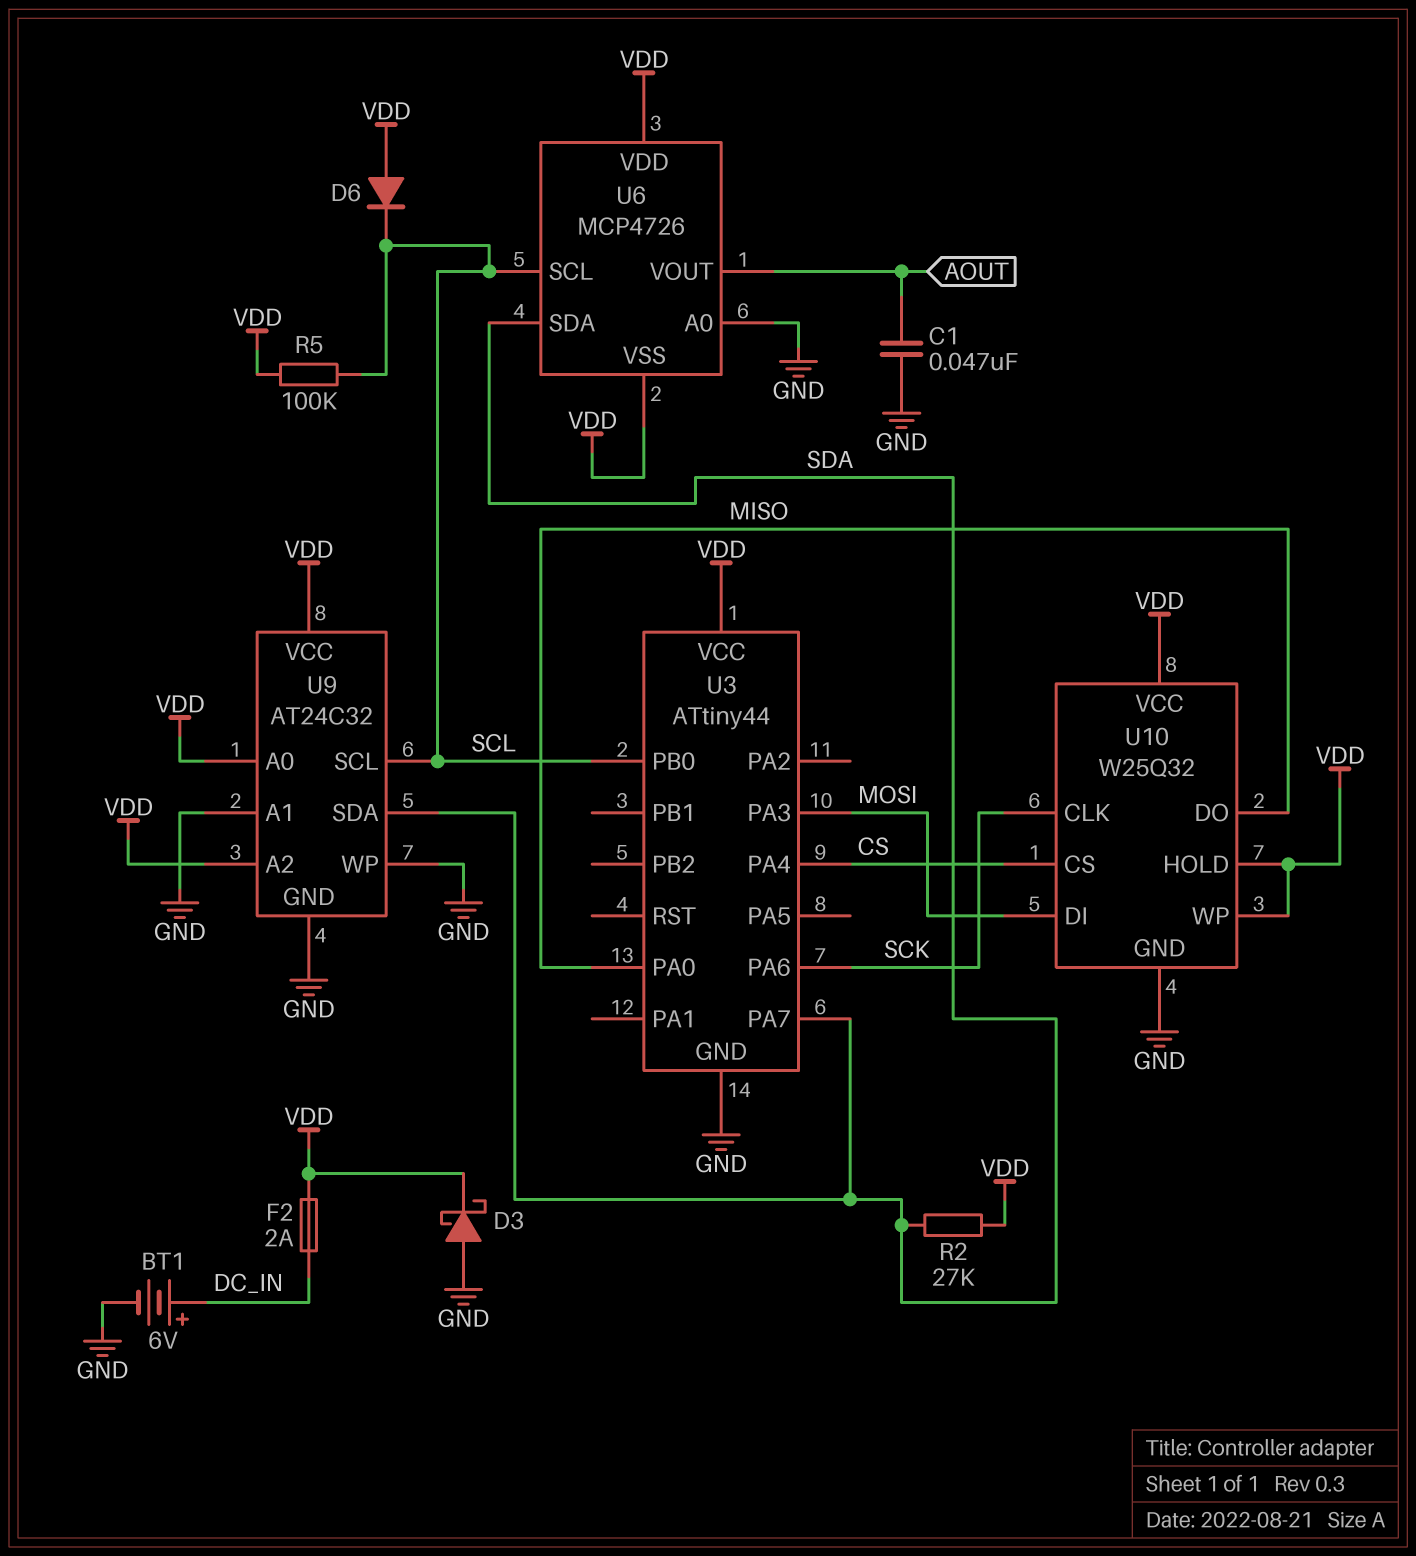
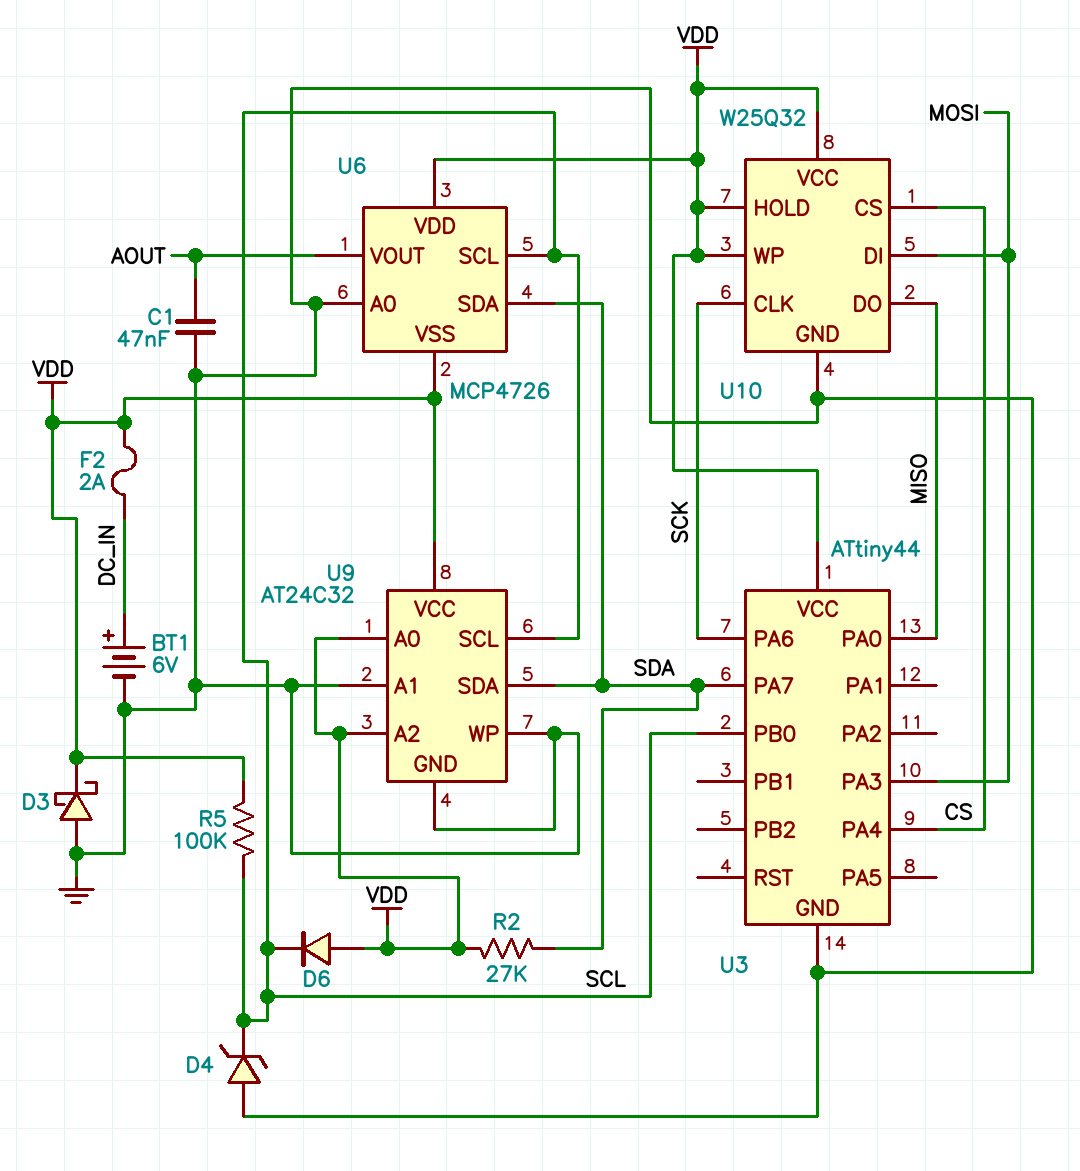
D4: none -> zener (A GND, K SCL)

